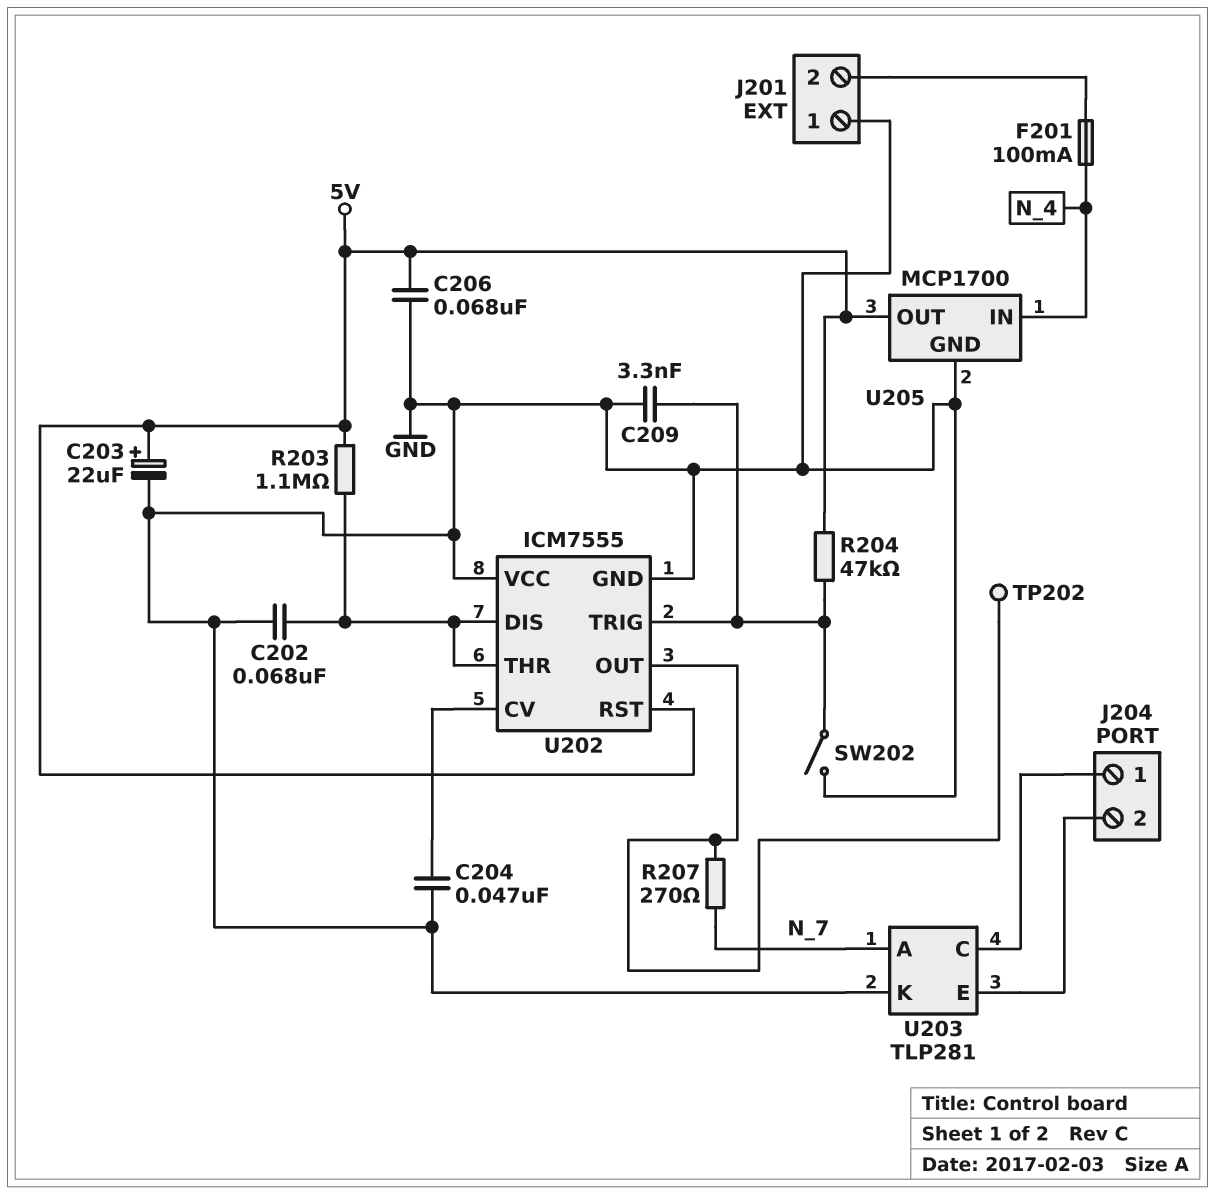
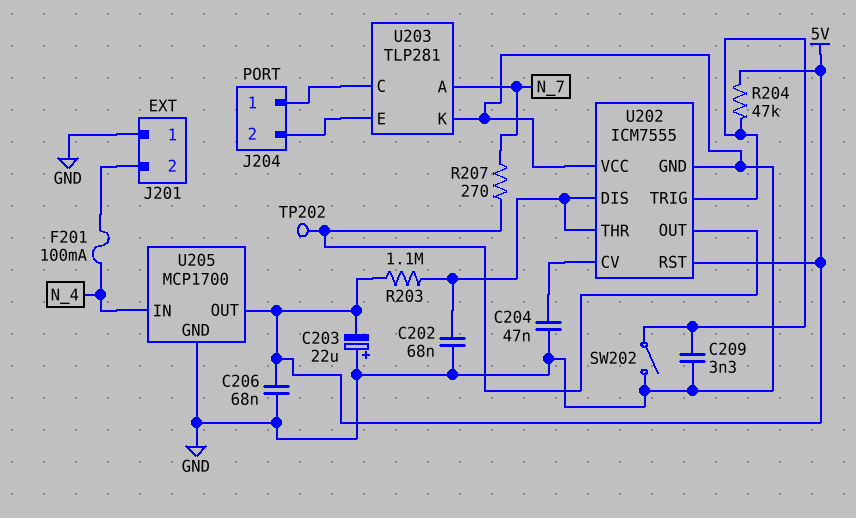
C203: 22uF (plus 5V, minus GND) -> 22uF (plus GND, minus 5V)

